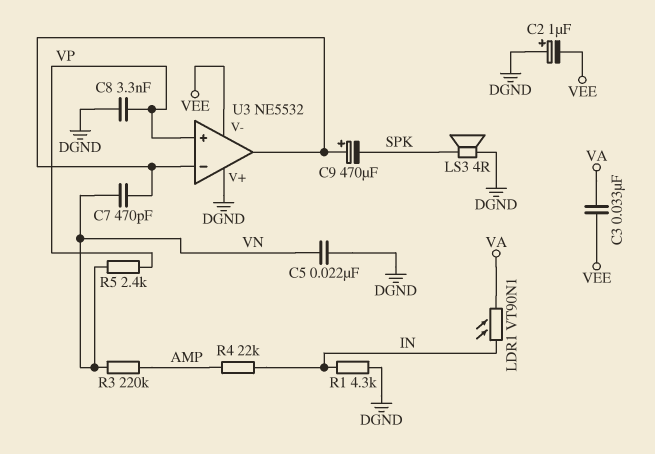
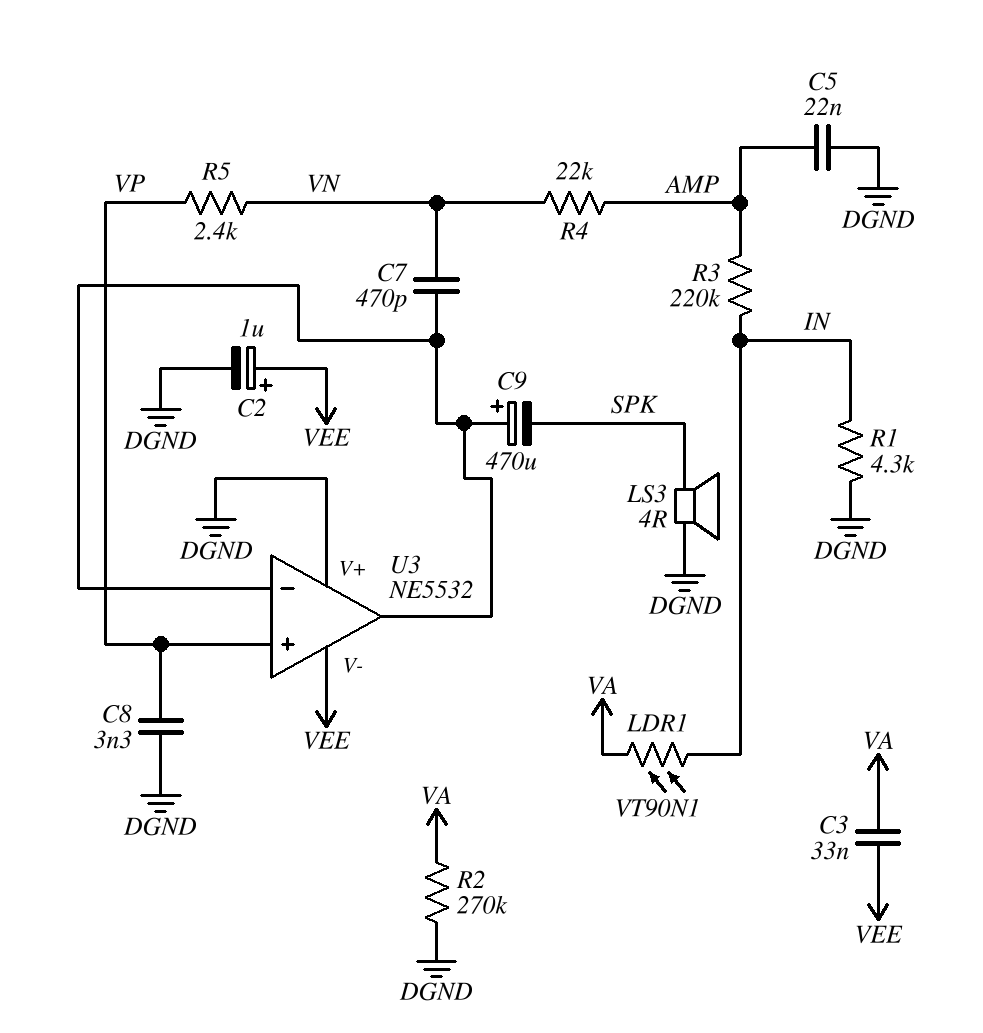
C2: 1uF (plus DGND, minus VEE) -> 1uF (plus VEE, minus DGND)
C5: 22nF (DGND, VN) -> 22nF (AMP, DGND)
R2: none -> 270k (DGND, VA)
R3: 220k (AMP, VN) -> 220k (AMP, IN)
R4: 22k (AMP, IN) -> 22k (AMP, VN)

